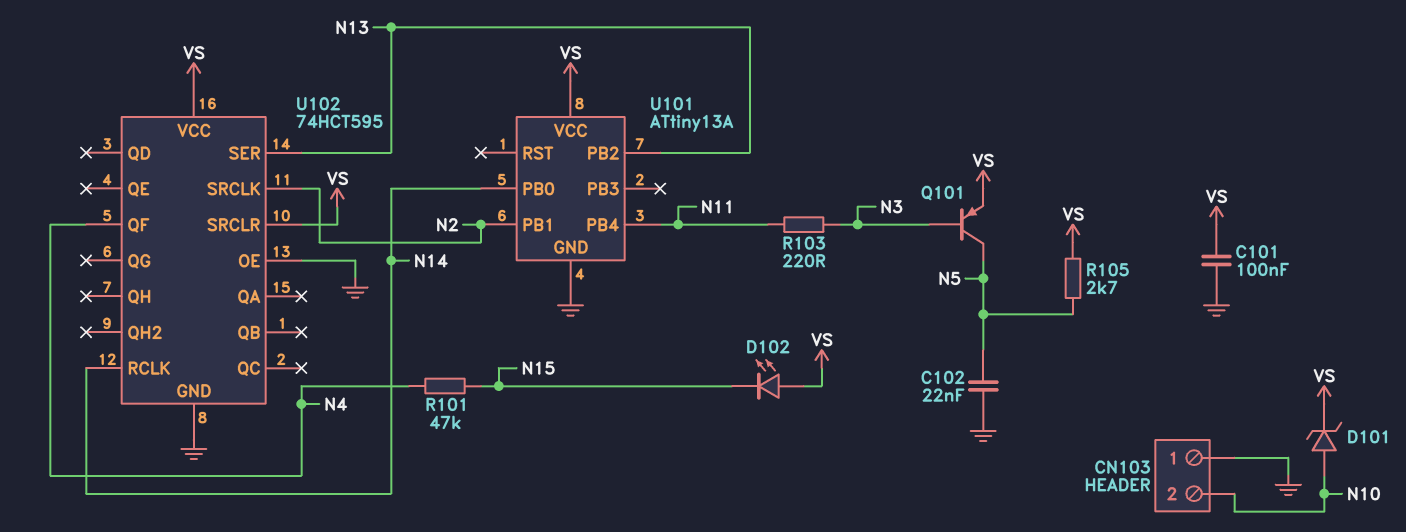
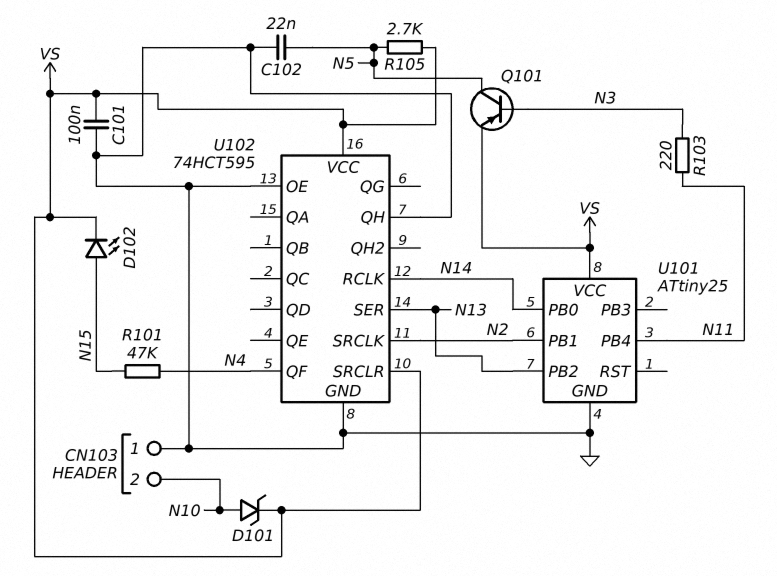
D102: LED (A VS, K N15) -> LED (A N15, K VS)
U101: ATtiny13A -> ATtiny25
U102 pin QH: none -> GND

